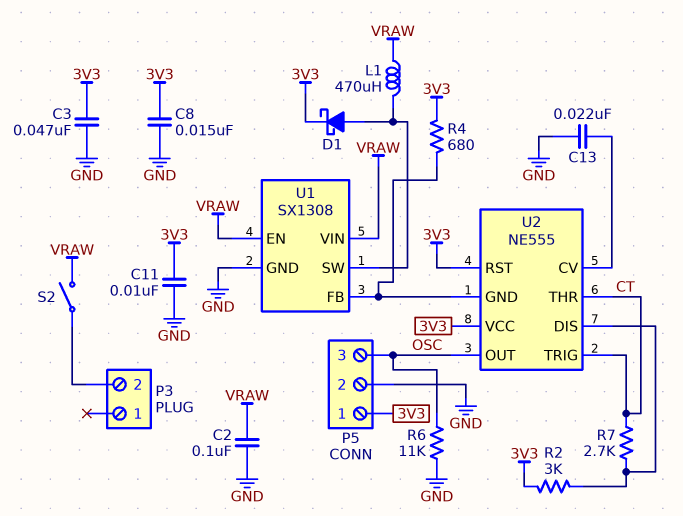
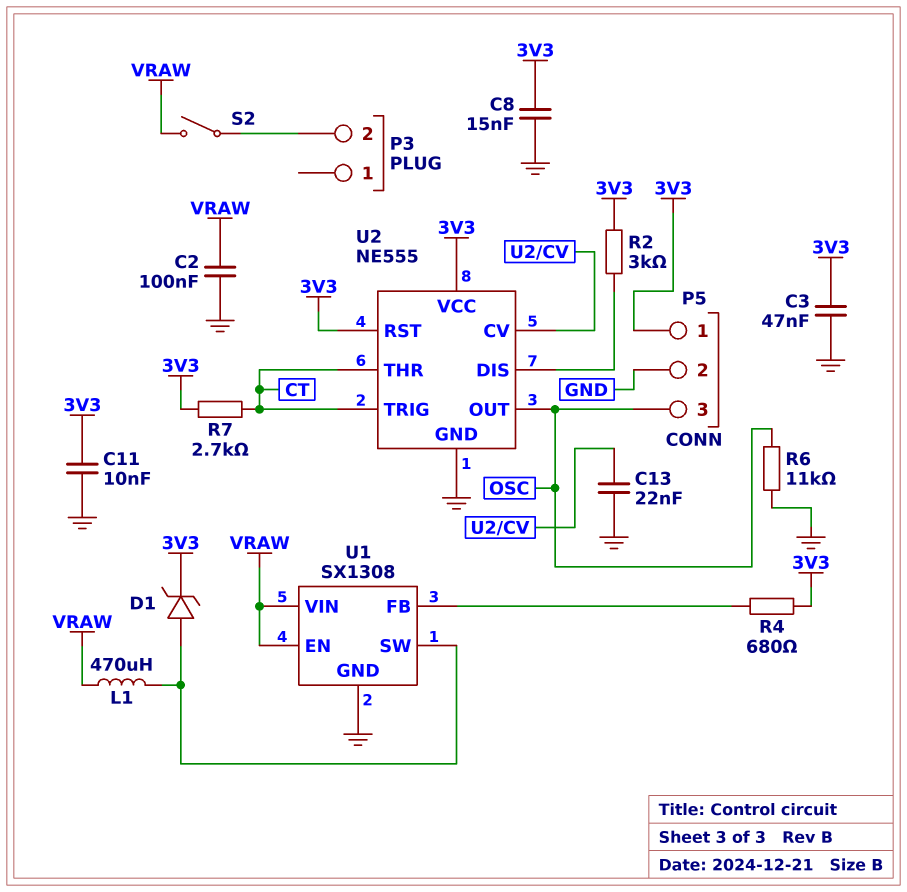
D1: schottky (A U1/SW, K 3V3) -> zener (A U1/SW, K 3V3)
R7: 2.7k (CT, U2/DIS) -> 2.7k (3V3, CT)
U2 pin GND: U1/FB -> GND

